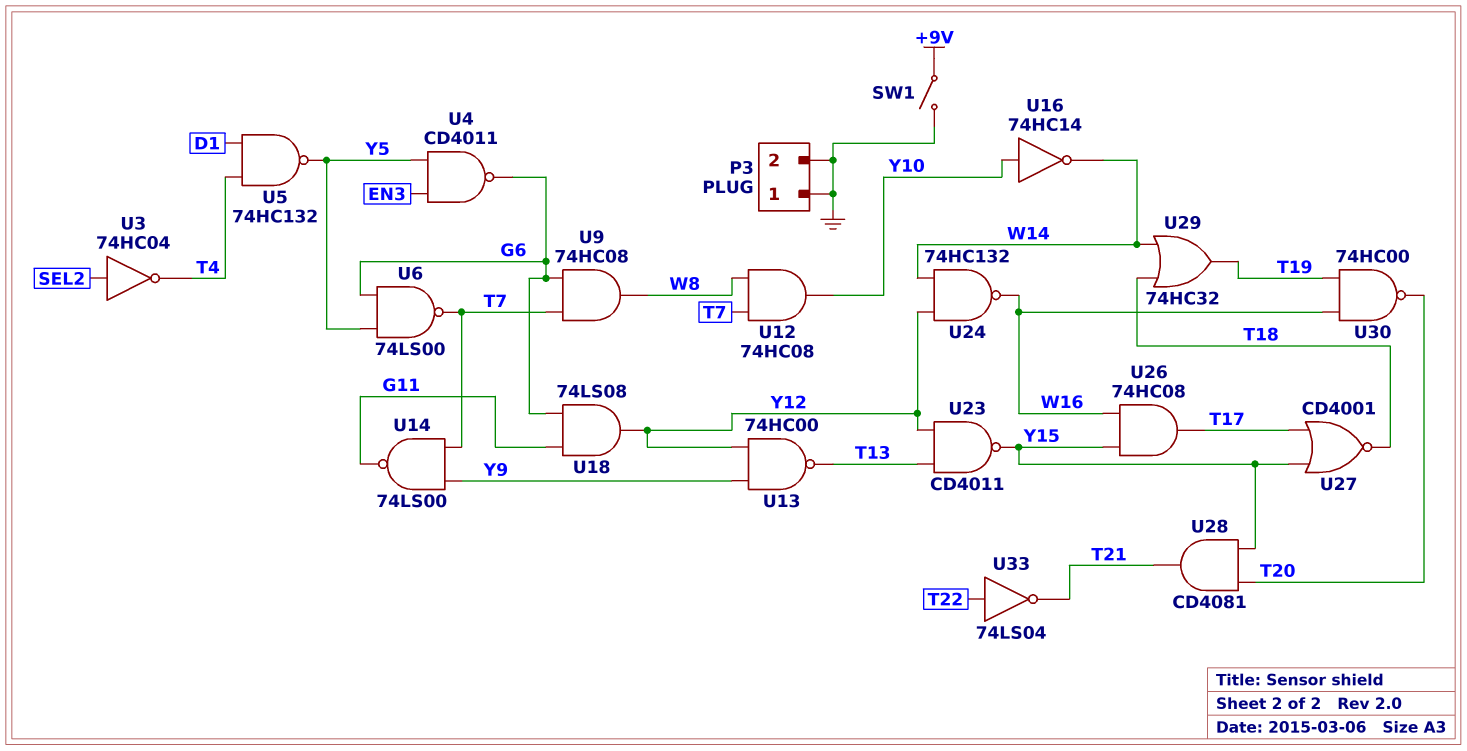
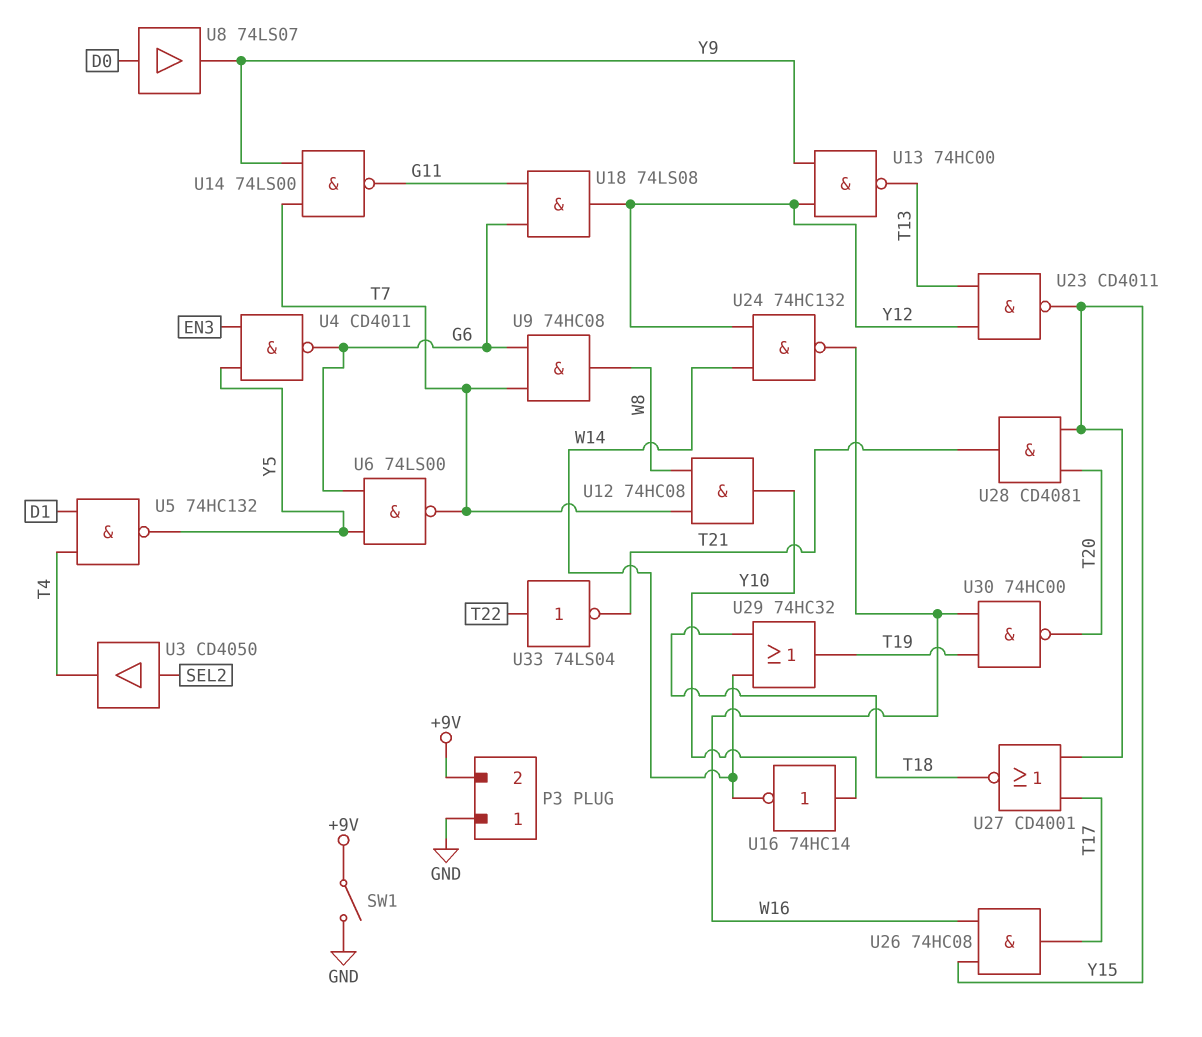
P3 pin 2: GND -> +9V
U3: NOT 74HC04 (in SEL2, out T4) -> buffer CD4050 (in SEL2, out T4)
U8: none -> buffer 74LS07 (in D0, out Y9)

